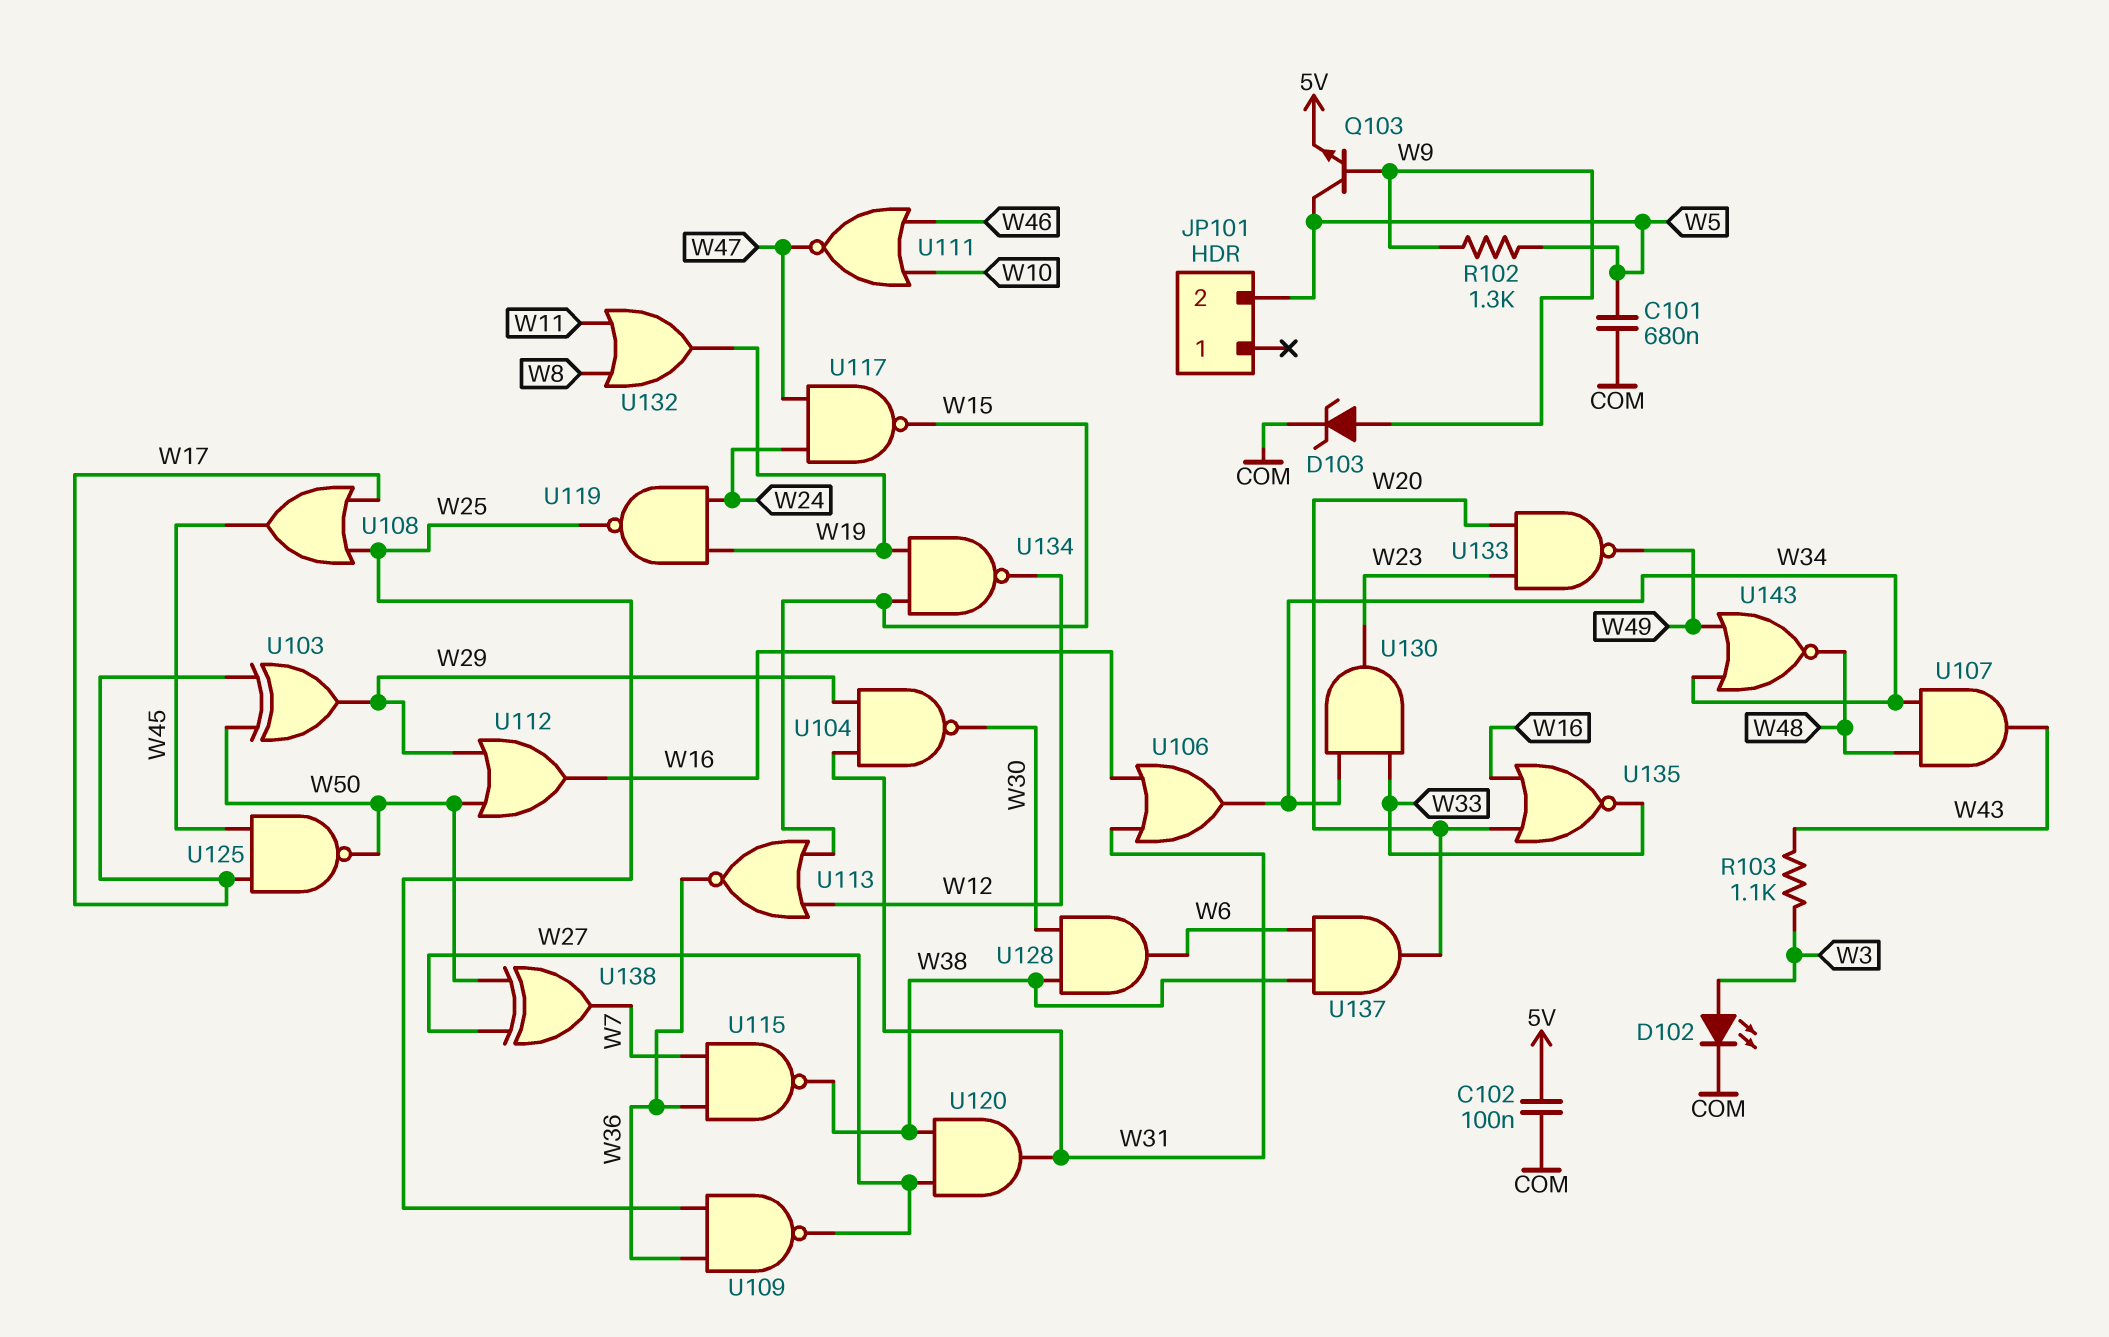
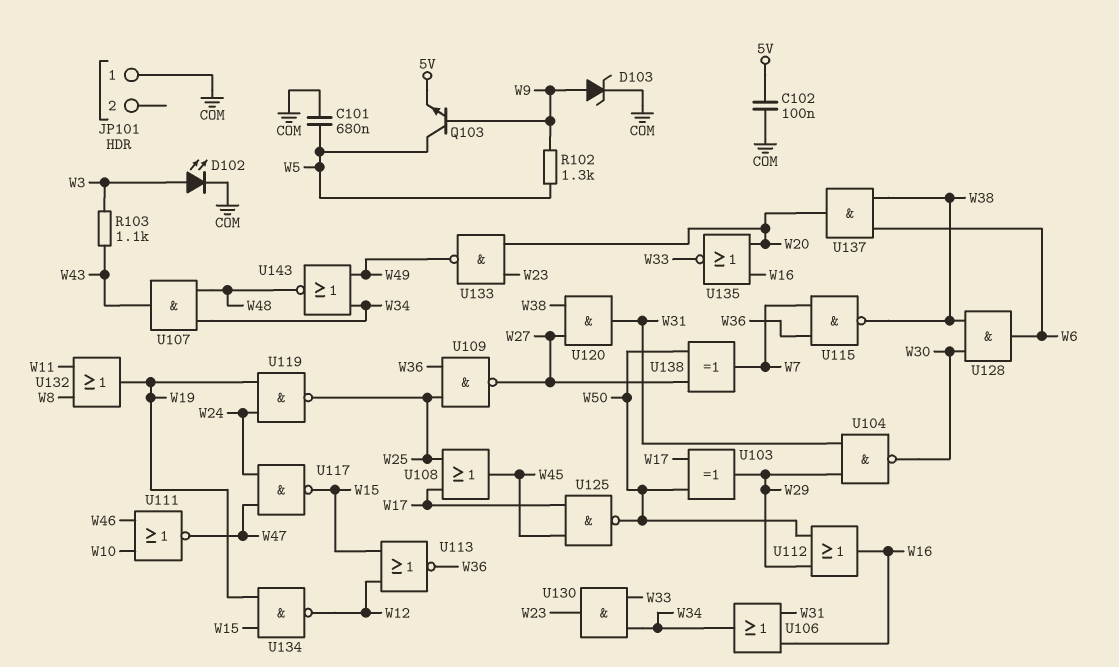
JP101 pin 1: none -> COM
JP101 pin 2: W5 -> none

